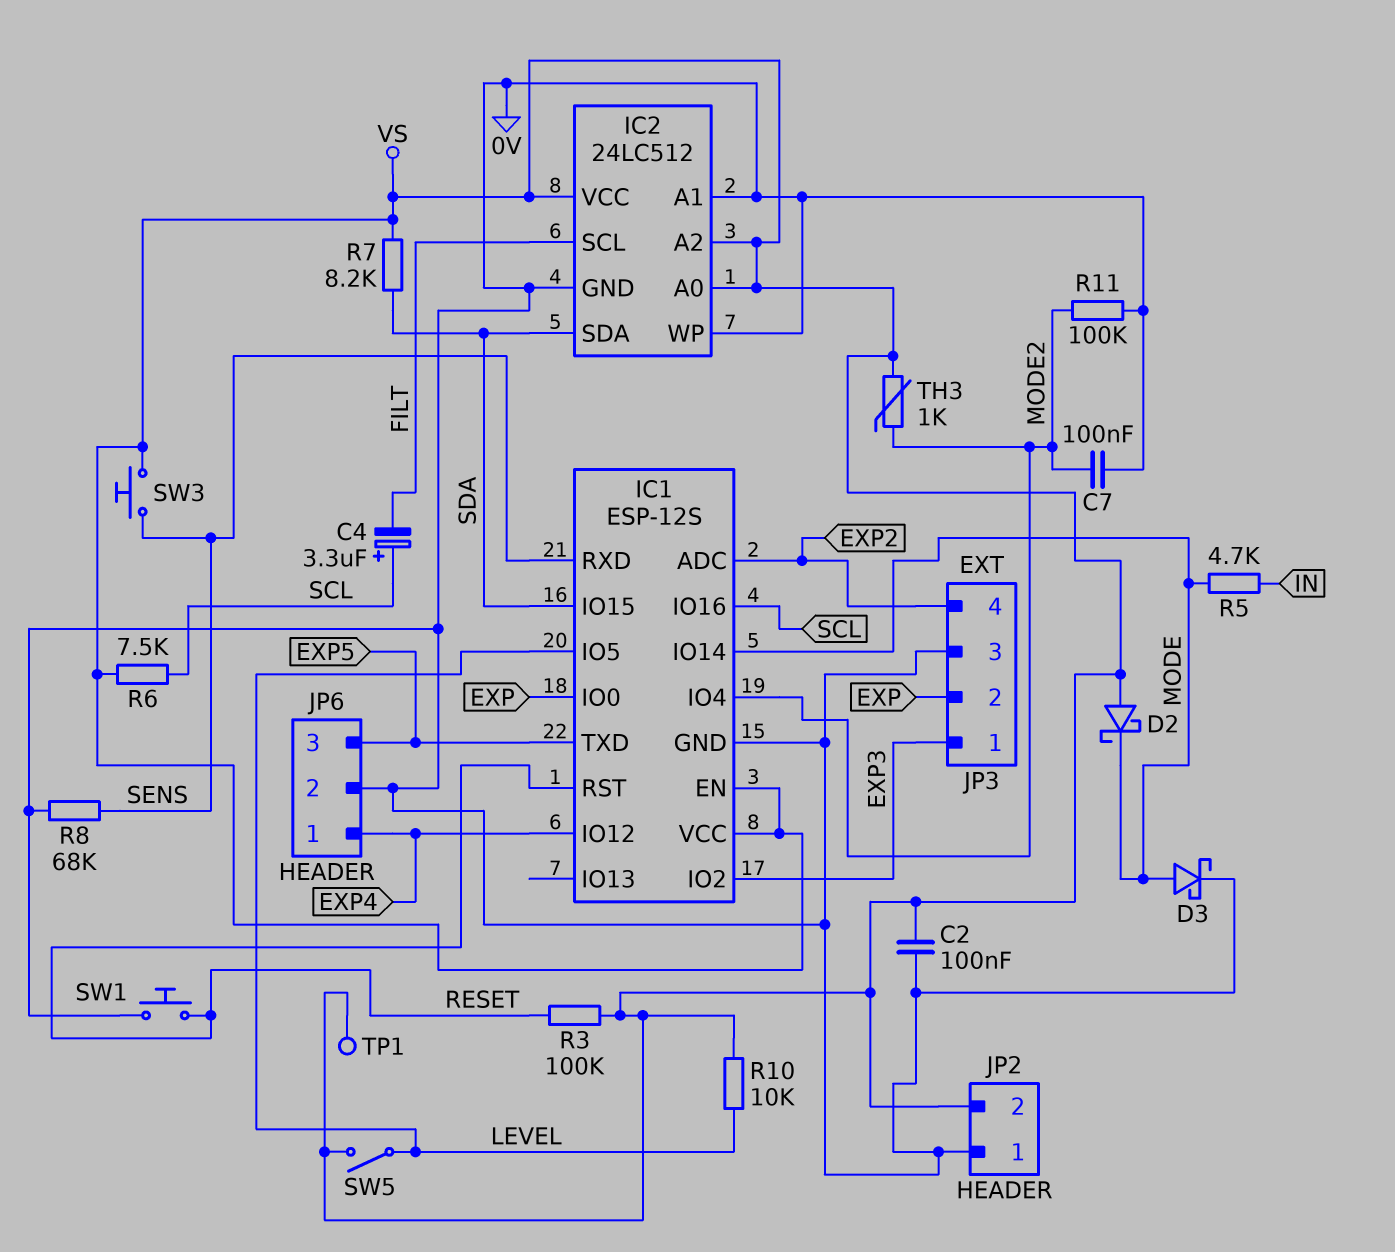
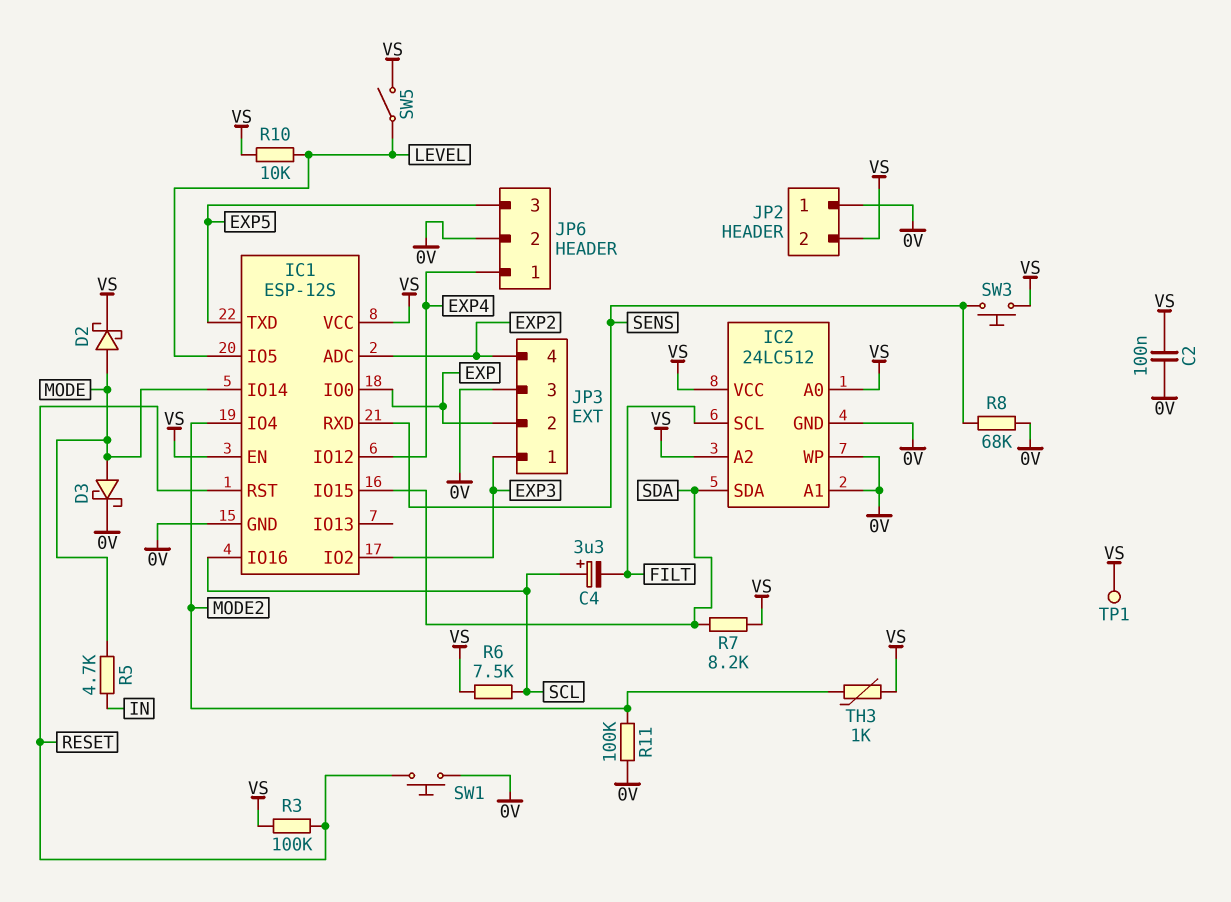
C7: 100nF (0V, MODE2) -> none
D2: schottky (A VS, K MODE) -> schottky (A MODE, K VS)

